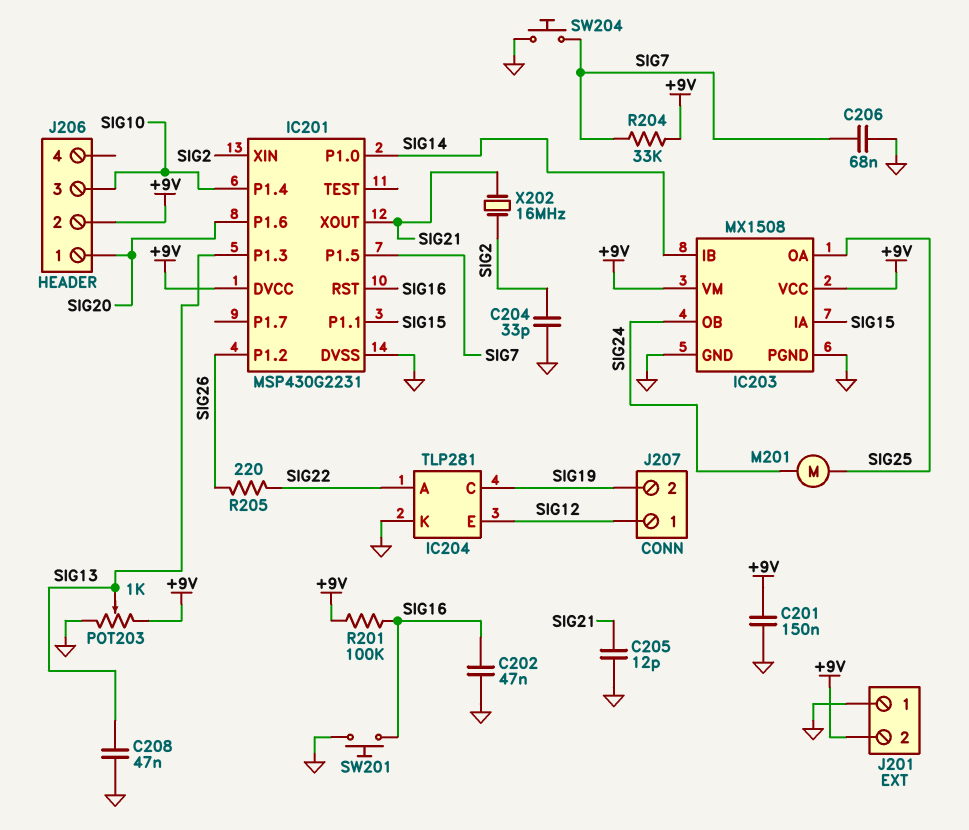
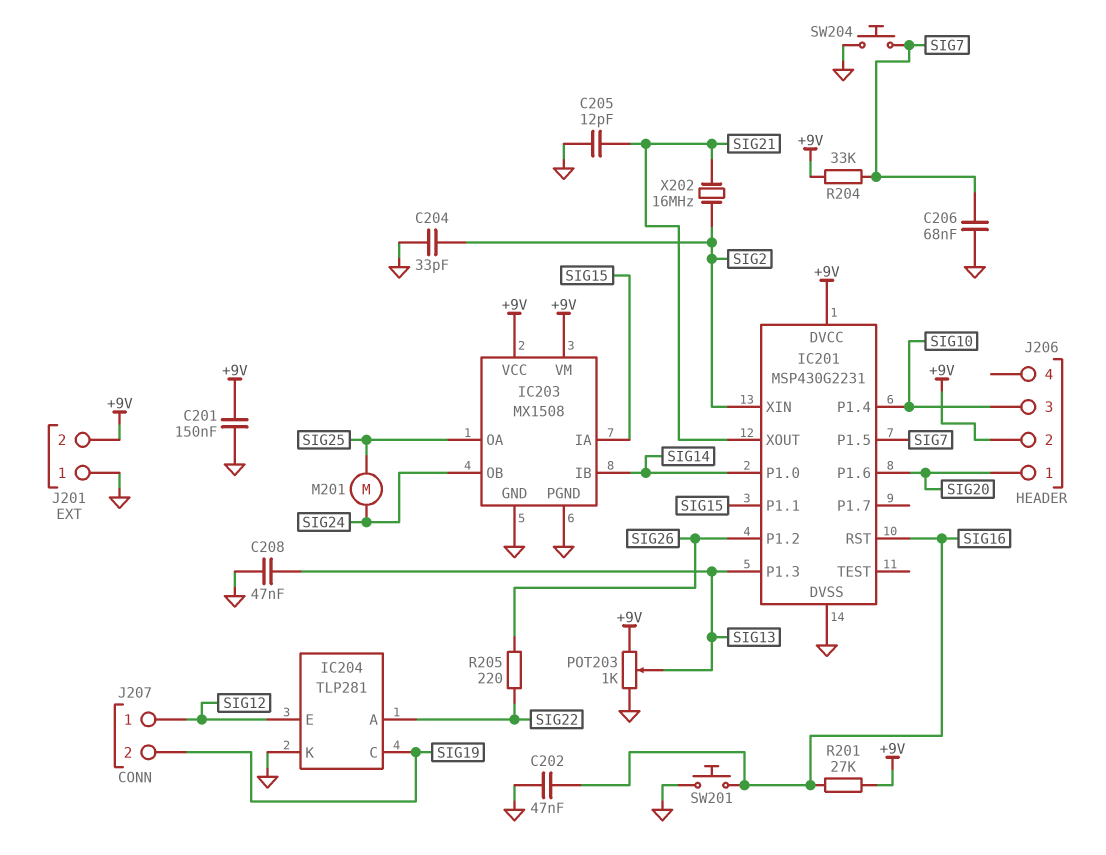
R201: 100k (+9V, SIG16) -> 27k (+9V, SIG16)

